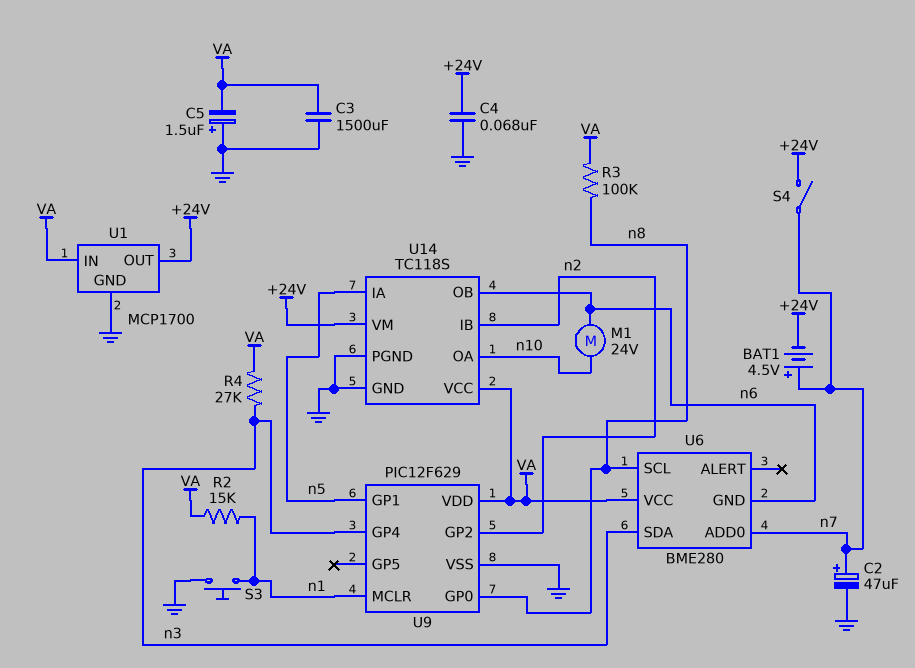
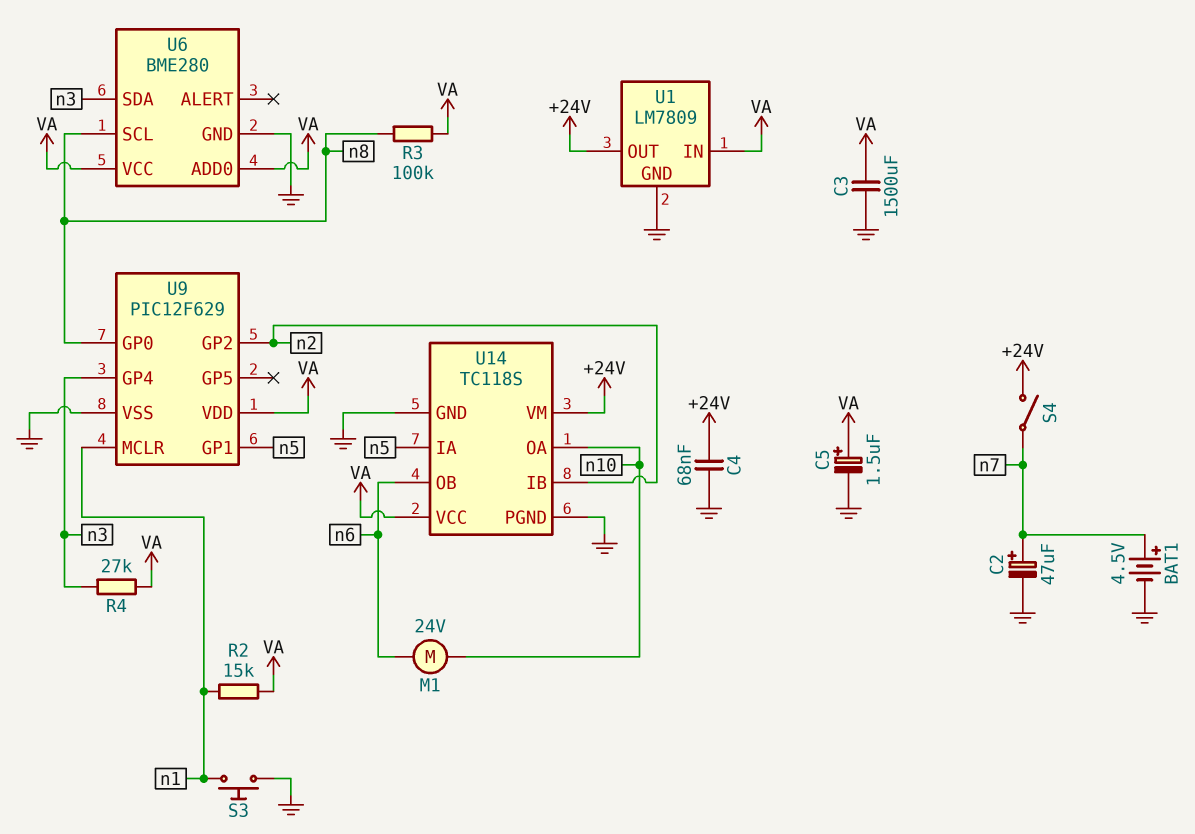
BAT1: 4.5V (plus n7, minus +24V) -> 4.5V (plus n7, minus GND)
C5: 1.5uF (plus GND, minus VA) -> 1.5uF (plus VA, minus GND)
U1: MCP1700 -> LM7809
U6 pin ADD0: n7 -> VA
U6 pin GND: n6 -> GND

